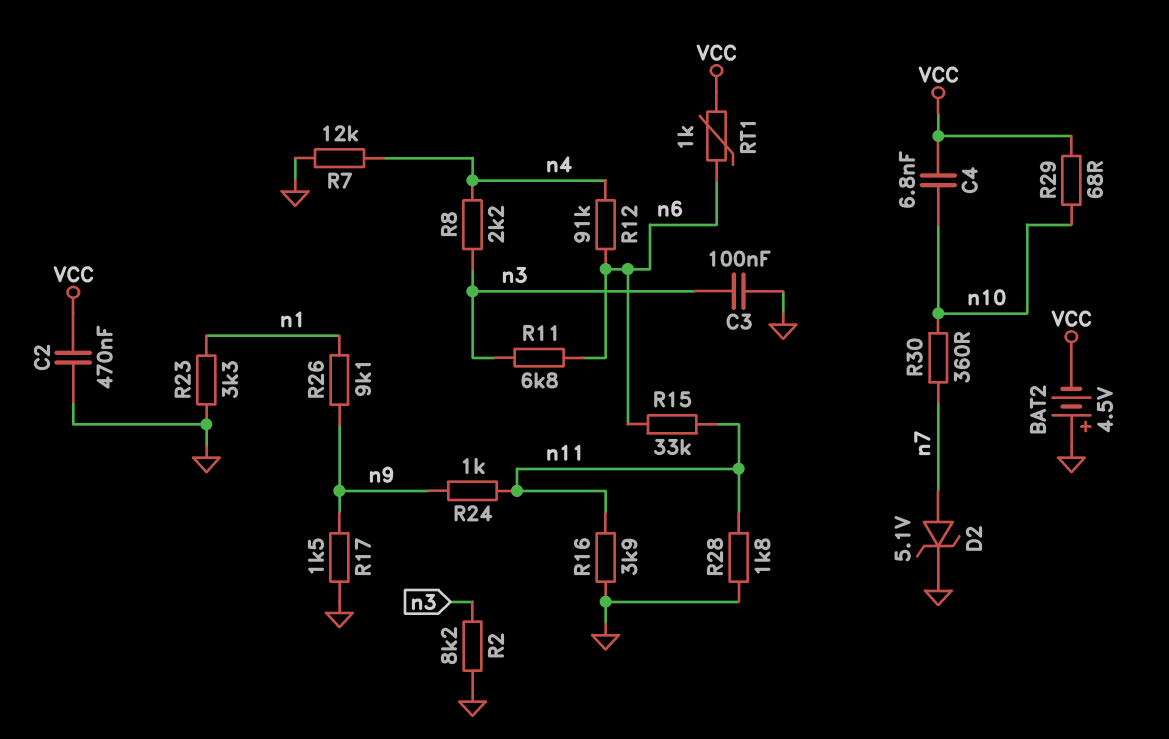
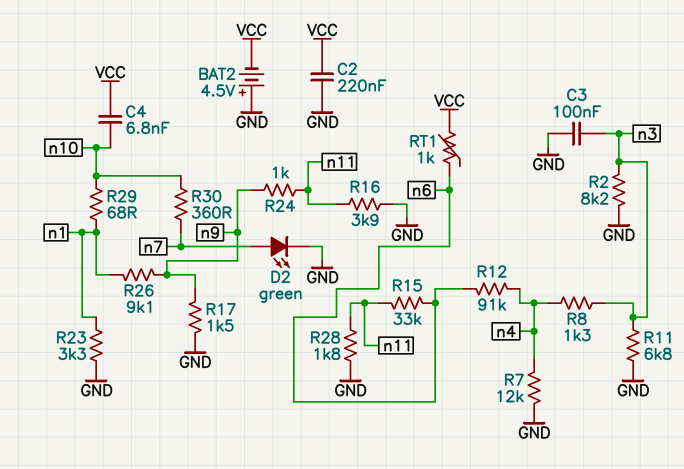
C2: 470nF (GND, VCC) -> 220nF (GND, VCC)
D2: zener 5.1V (A n7, K GND) -> LED green (A n7, K GND)
R8: 2.2k (n3, n4) -> 1.3k (n3, n4)
R11: 6.8k (n3, n6) -> 6.8k (GND, n3)
R29: 68 (VCC, n10) -> 68 (n1, n10)

